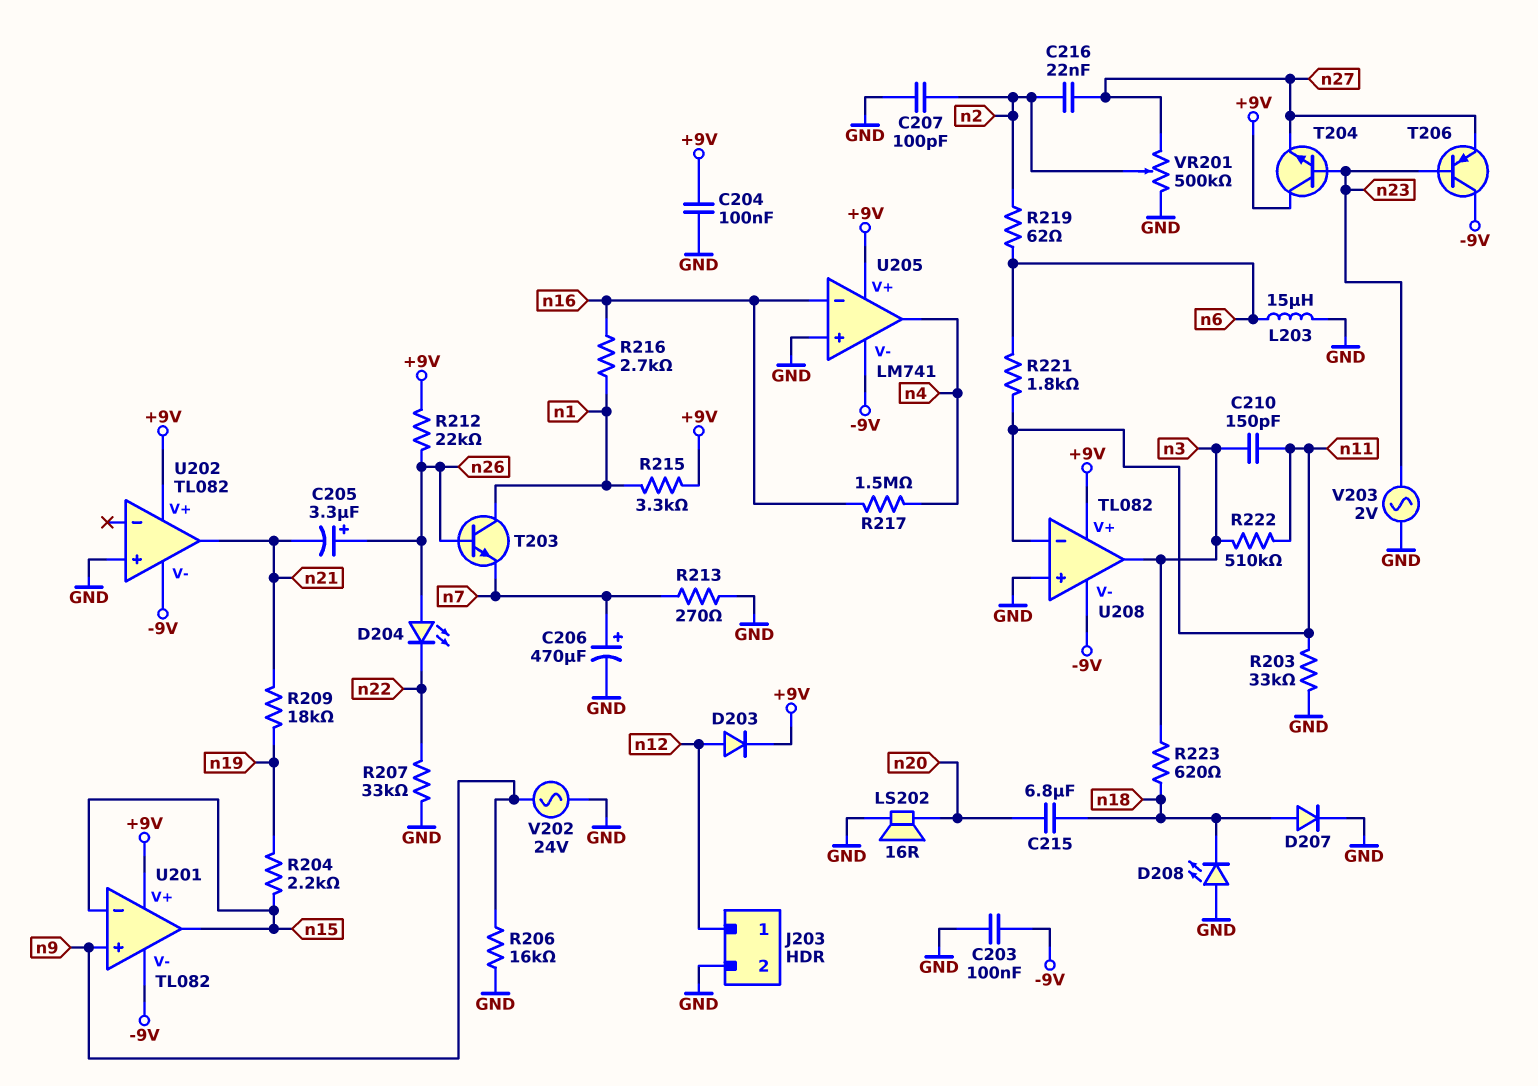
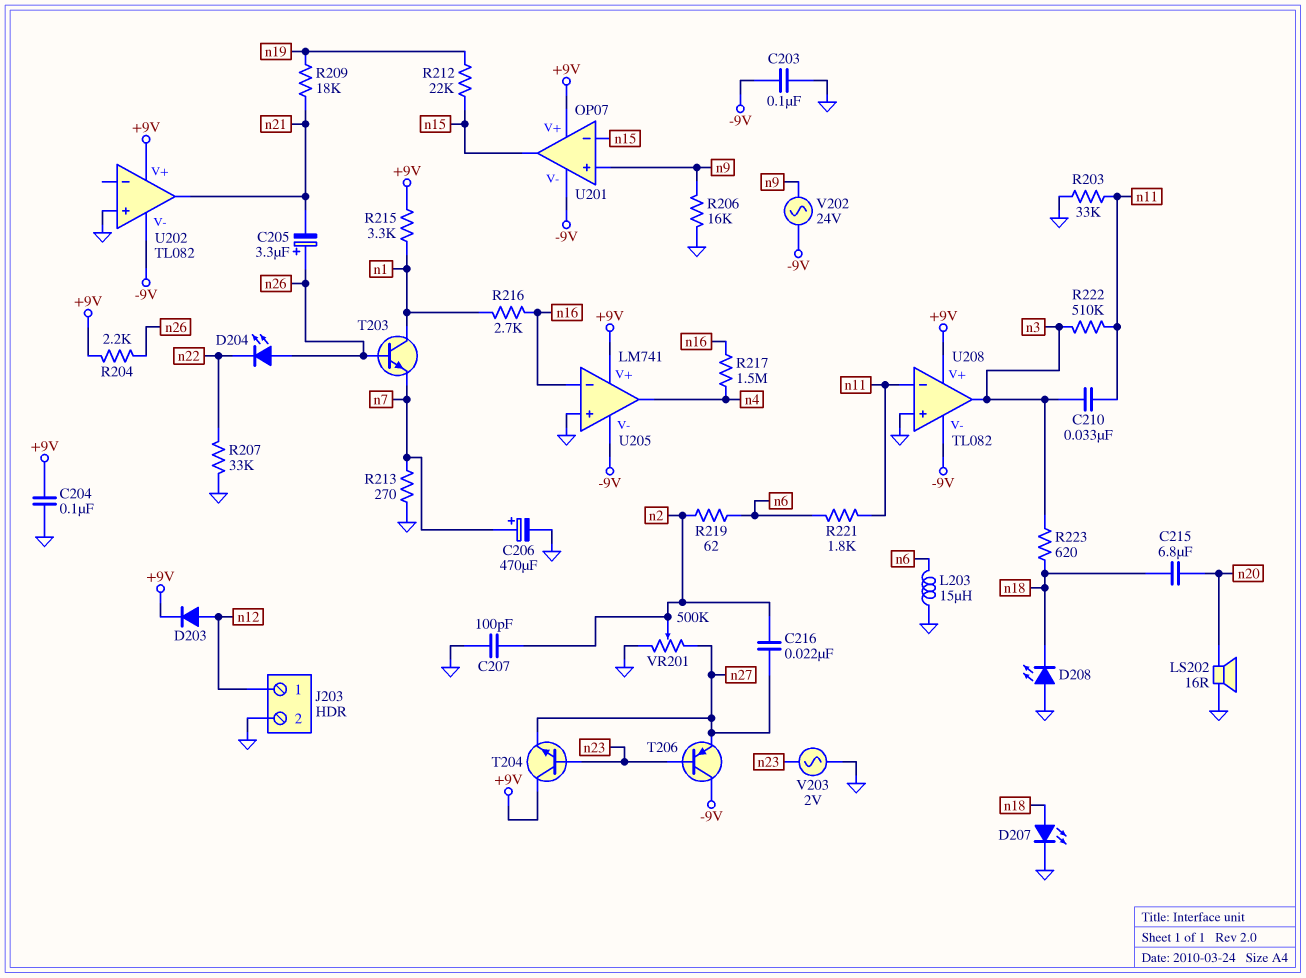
C210: 150pF (n3, n11) -> 33nF (n3, n11)
D207: diode (A n18, K GND) -> LED (A n18, K GND)
R204: 2.2k (n15, n19) -> 2.2k (+9V, n26)
R212: 22k (+9V, n26) -> 22k (n15, n19)
U201: TL082 -> OP07
V202: AC 24V (GND, n9) -> AC 24V (-9V, n9)

